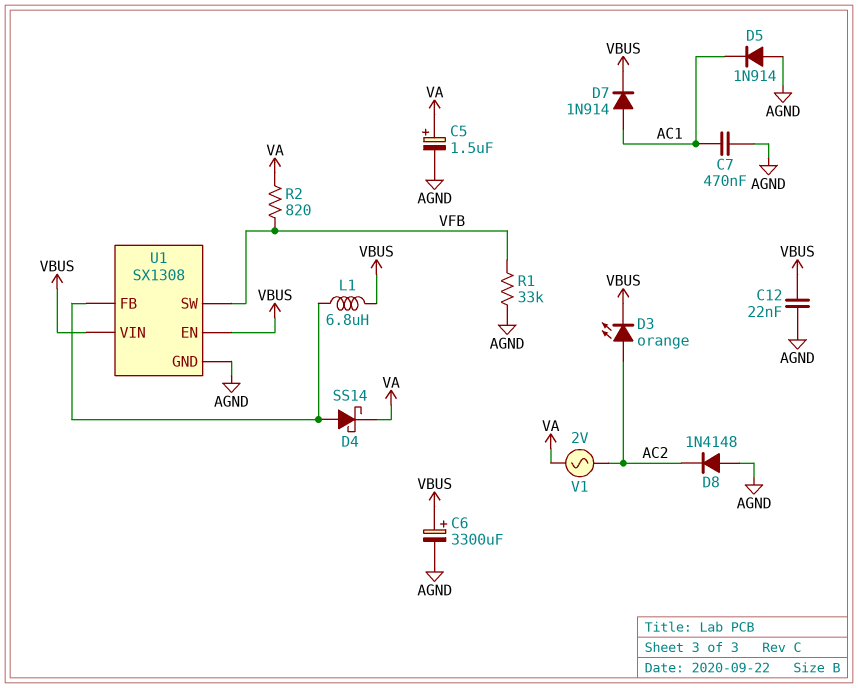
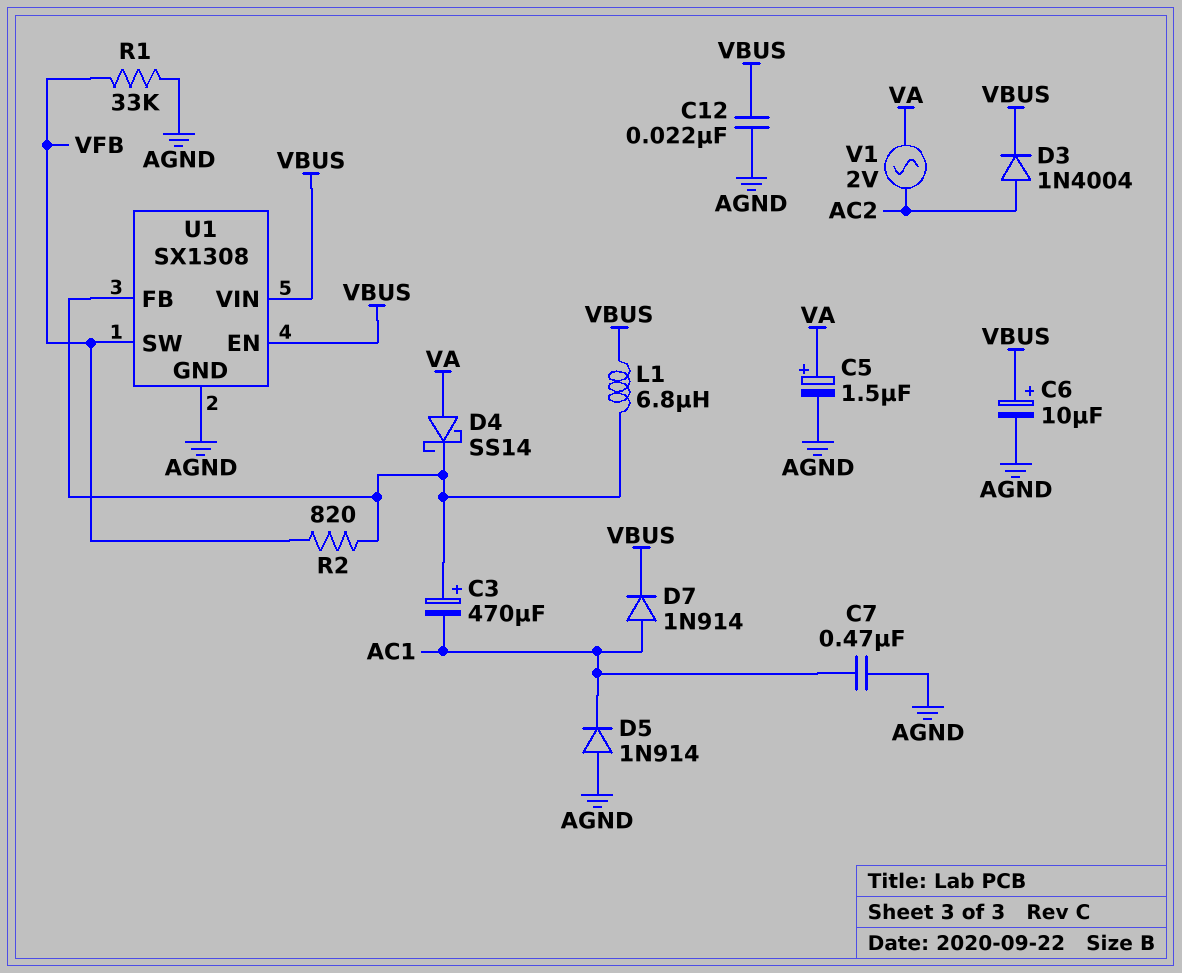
C3: none -> 470uF (plus U1/FB, minus AC1)
C6: 3300uF (plus VBUS, minus AGND) -> 10uF (plus VBUS, minus AGND)
D3: LED orange (A AC2, K VBUS) -> diode 1N4004 (A AC2, K VBUS)
D4: schottky SS14 (A U1/FB, K VA) -> schottky SS14 (A VA, K U1/FB)
D8: diode 1N4148 (A AGND, K AC2) -> none
R2: 820 (VA, VFB) -> 820 (U1/FB, VFB)

